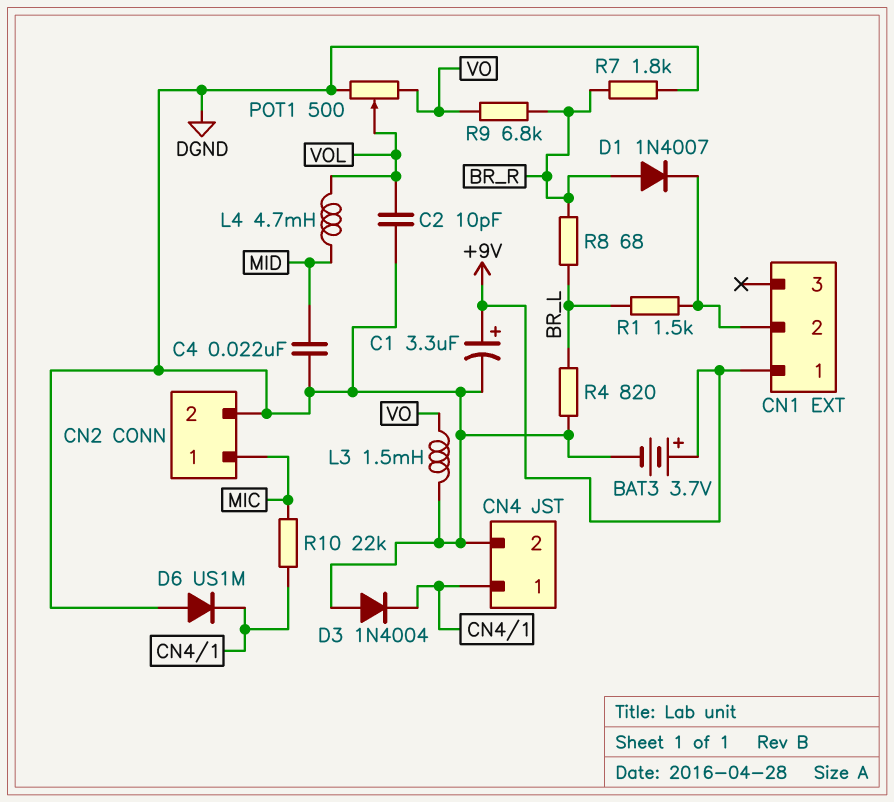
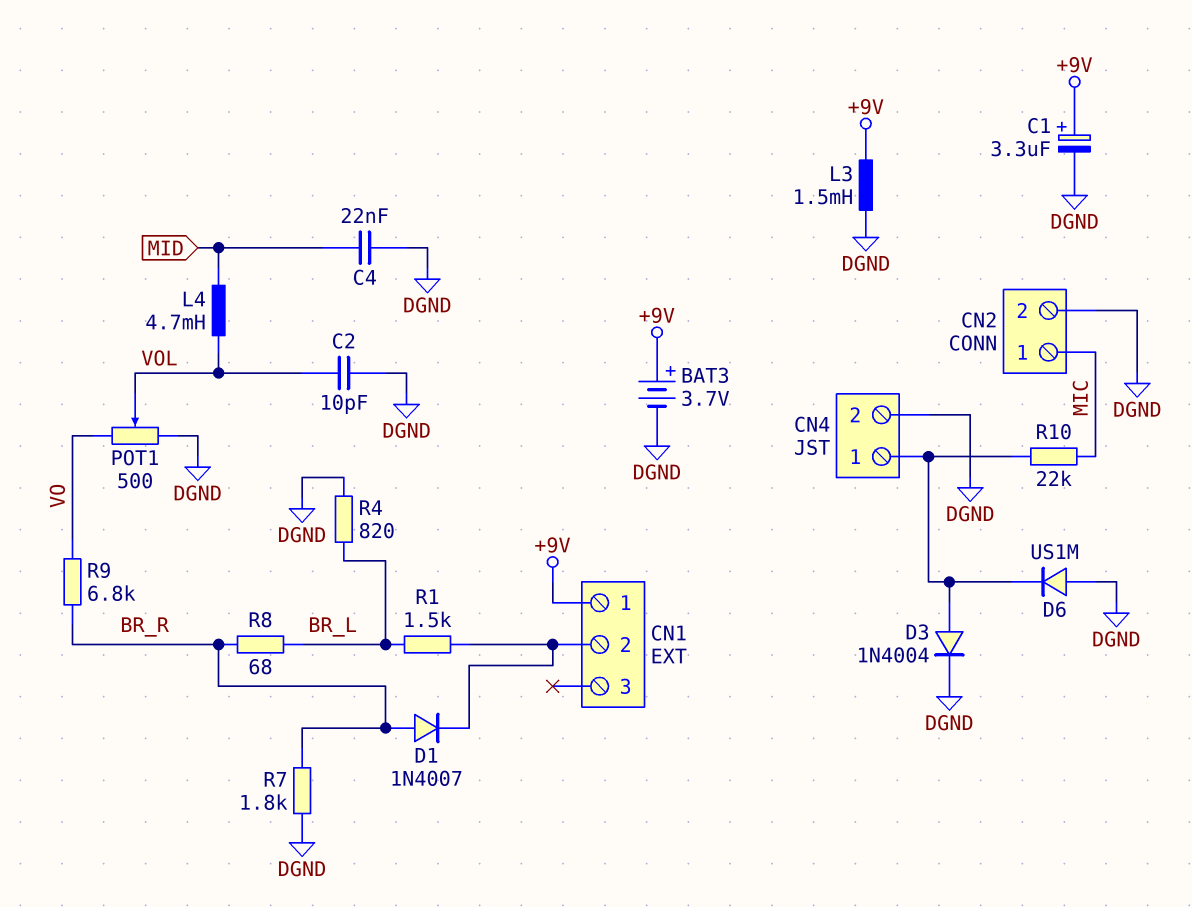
D3: diode 1N4004 (A DGND, K CN4/1) -> diode 1N4004 (A CN4/1, K DGND)
L3: 1.5mH (DGND, VO) -> 1.5mH (+9V, DGND)

